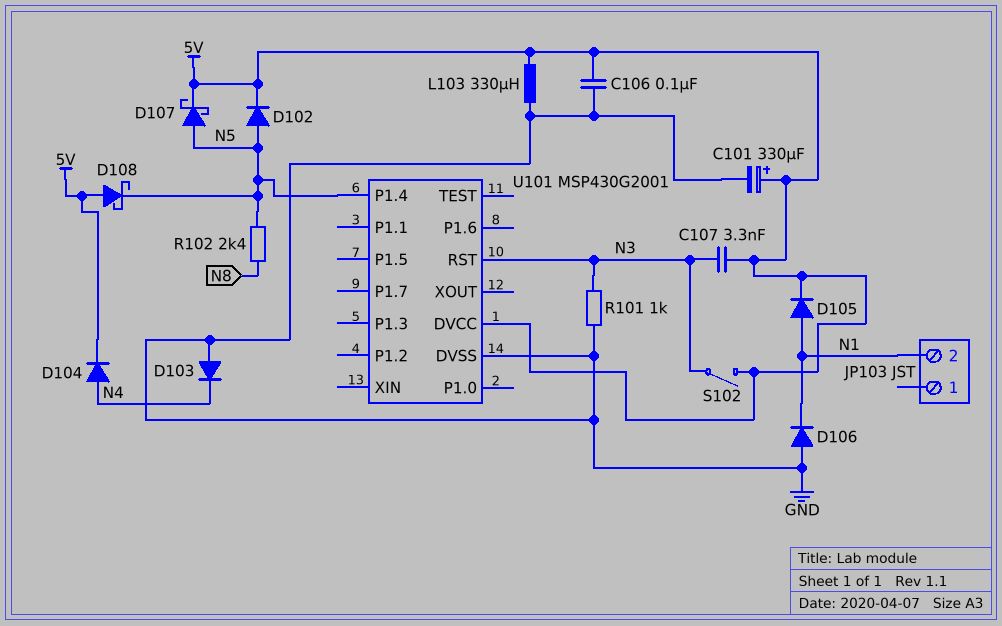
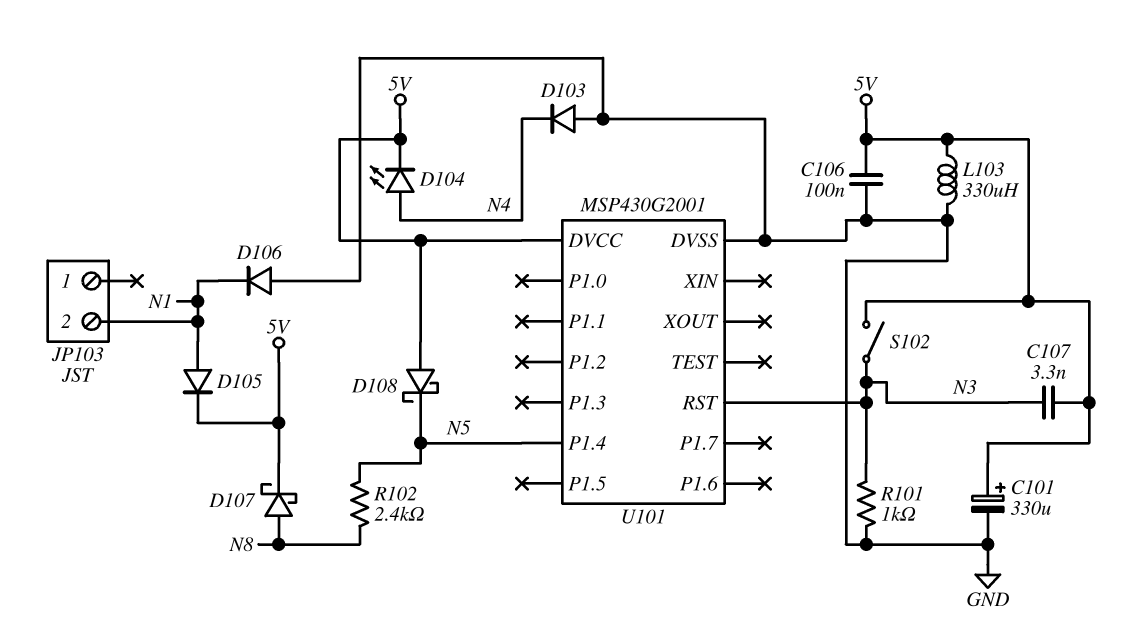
D102: diode (A N5, K 5V) -> none
D104: diode (A N4, K 5V) -> LED (A N4, K 5V)
D107: schottky (A N5, K 5V) -> schottky (A N8, K 5V)

